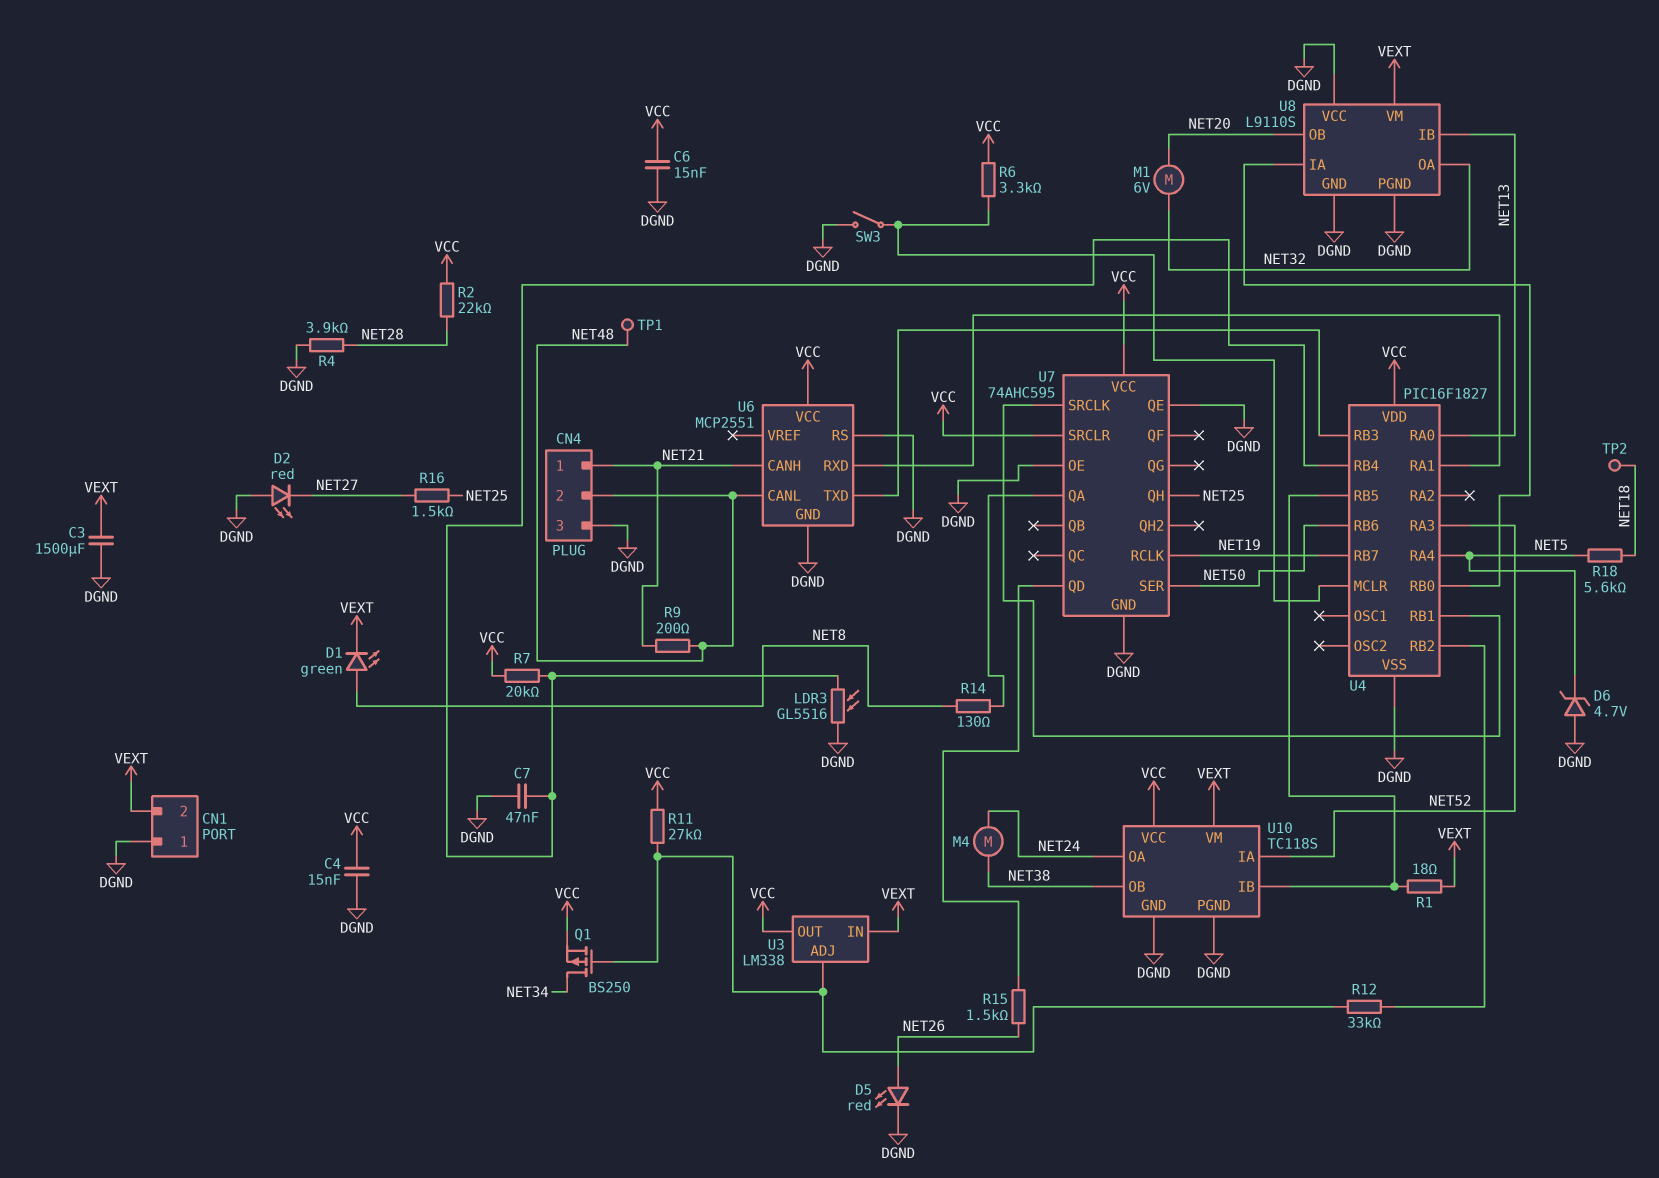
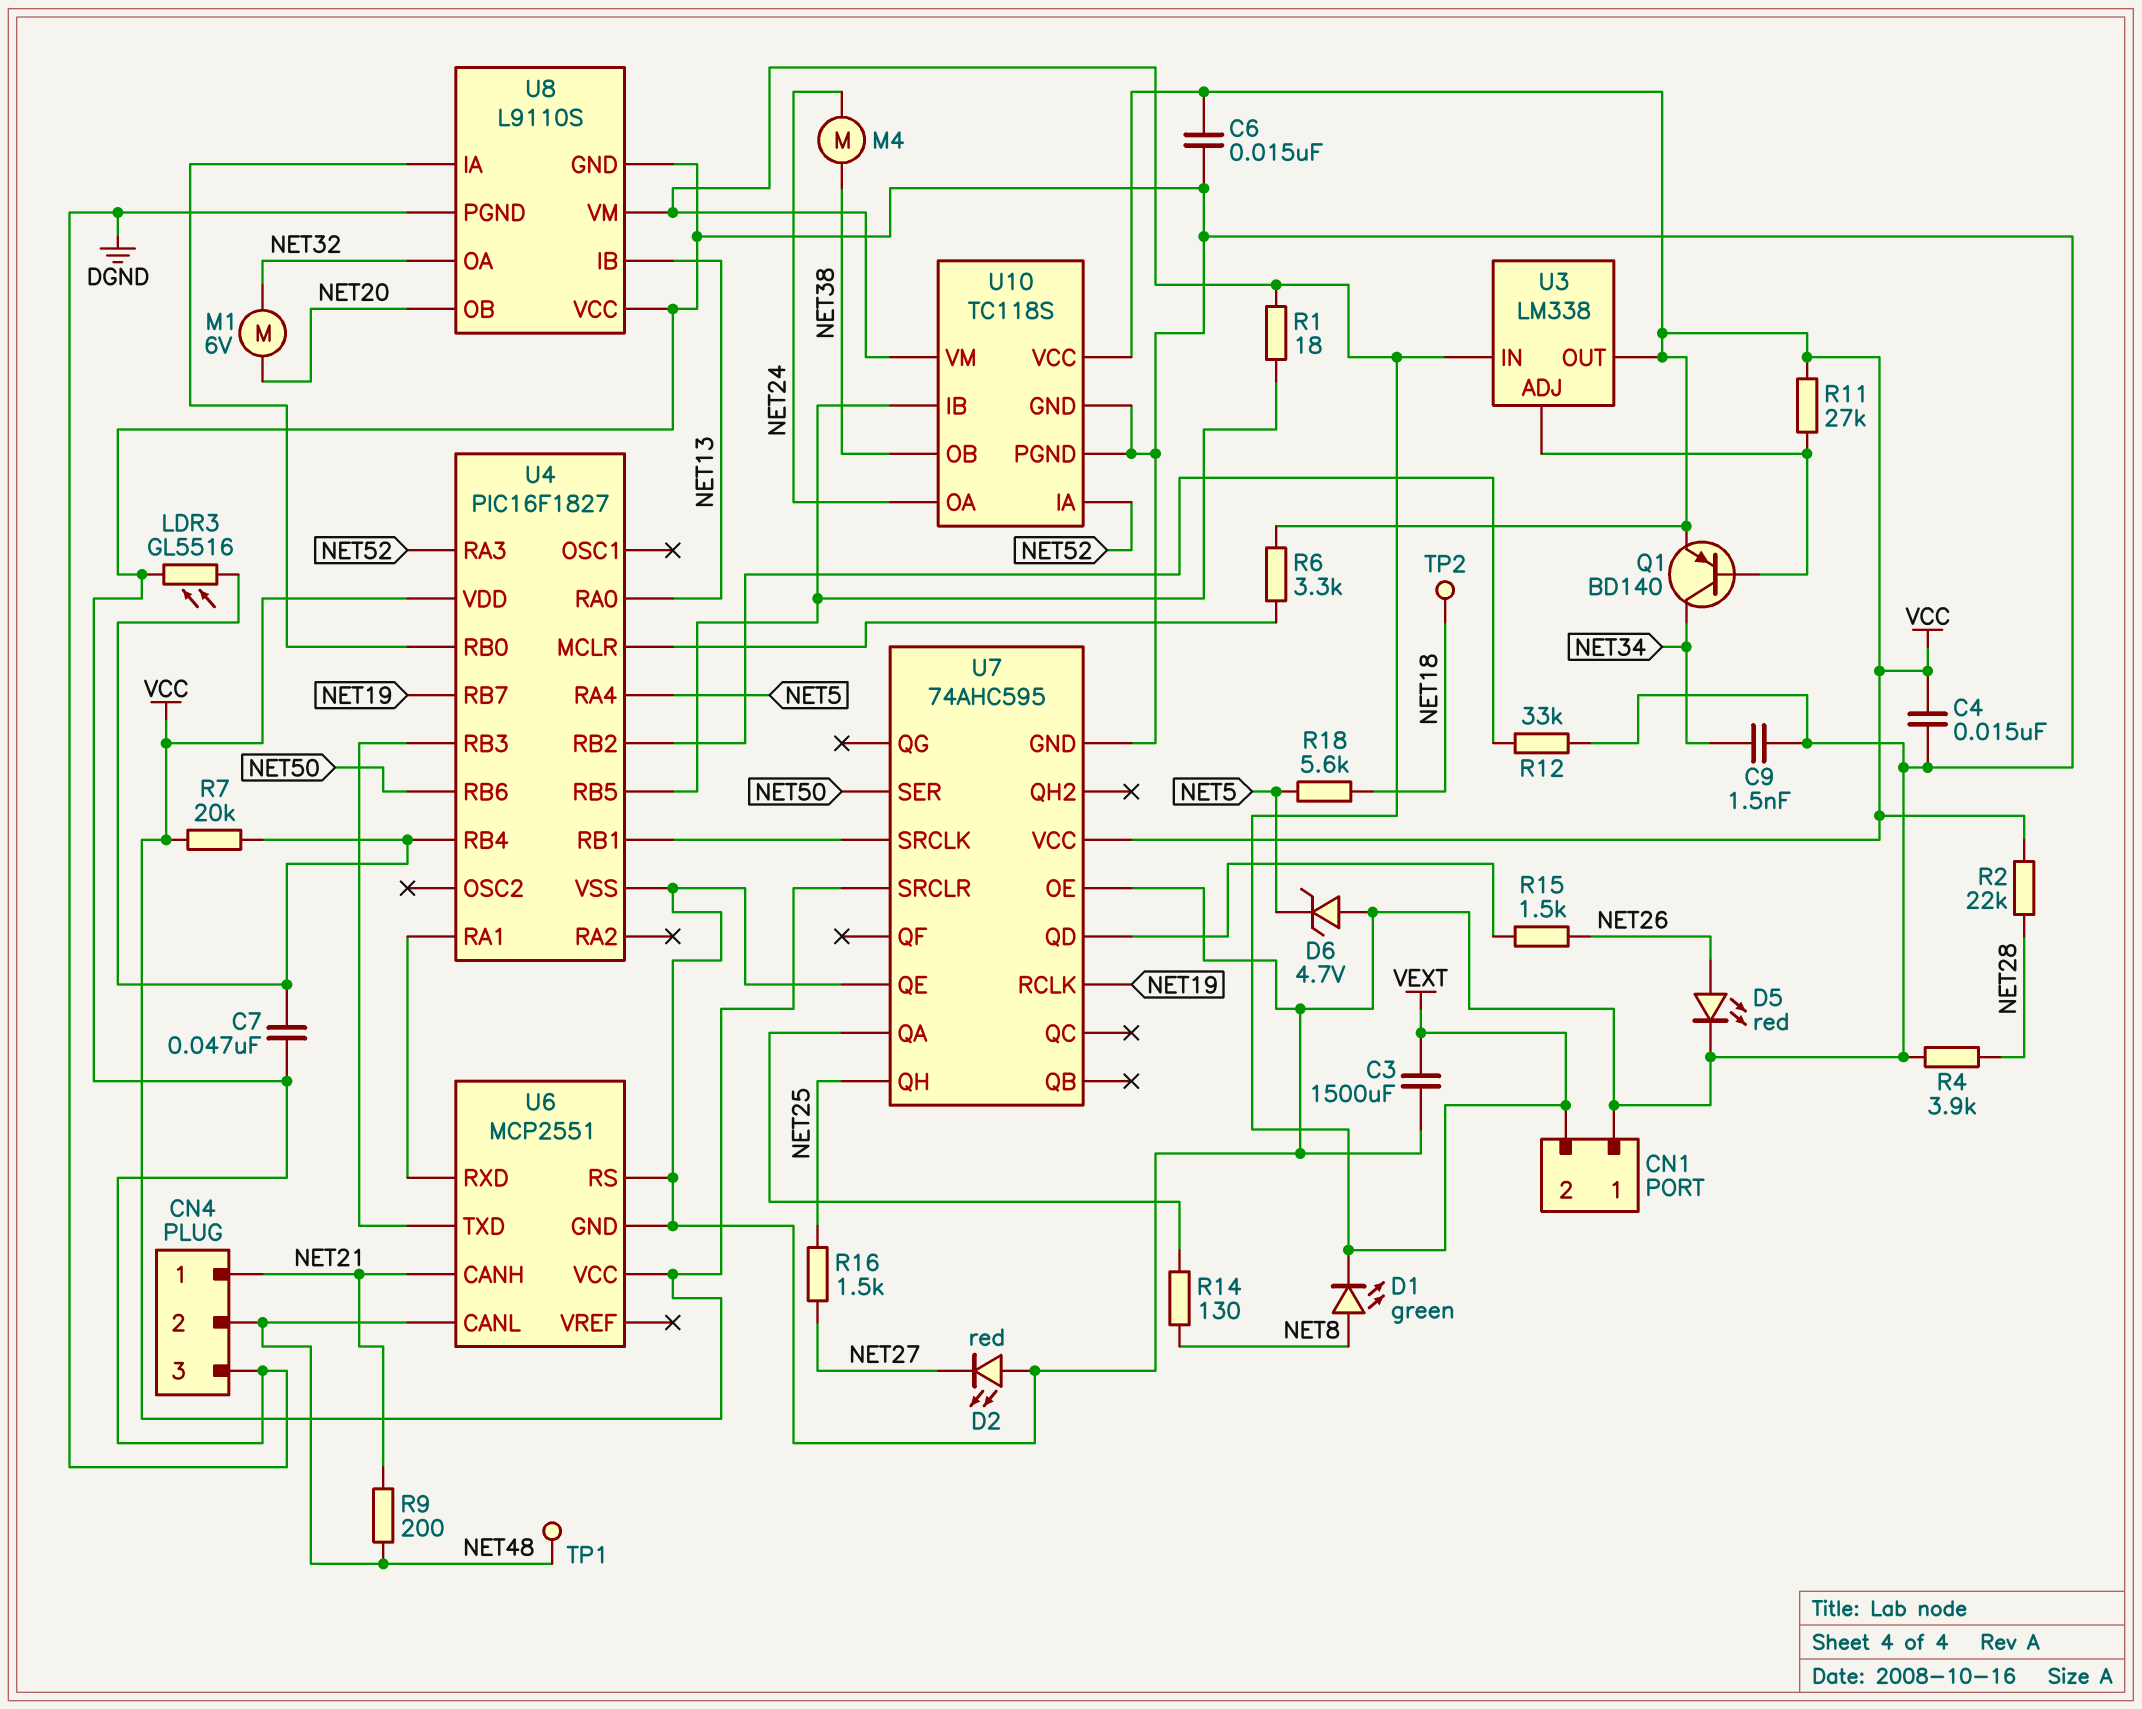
C9: none -> 1.5nF (DGND, NET34)
Q1: PMOS BS250 (G U3/ADJ, D NET34, S VCC) -> PNP BD140 (B U3/ADJ, C NET34, E VCC)
R12: 33k (U3/ADJ, U4/RB2) -> 33k (DGND, U4/RB2)
SW3: switch (DGND, U4/MCLR) -> none

